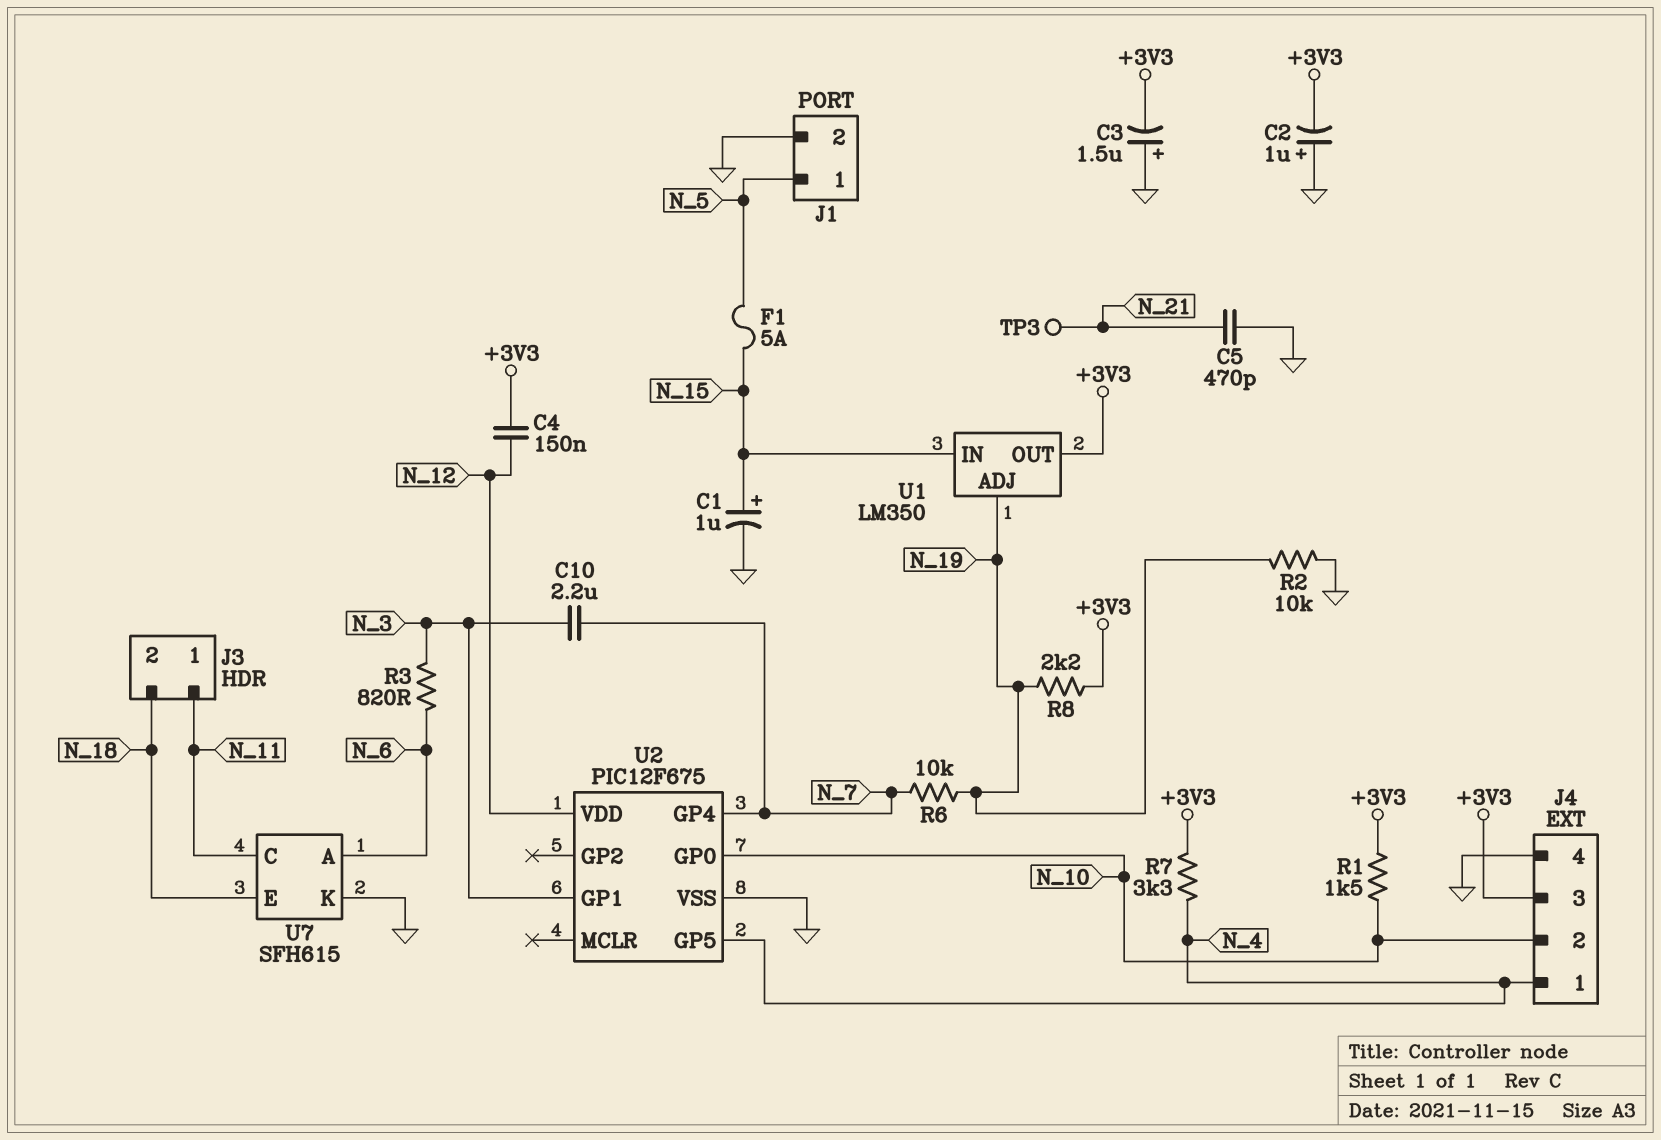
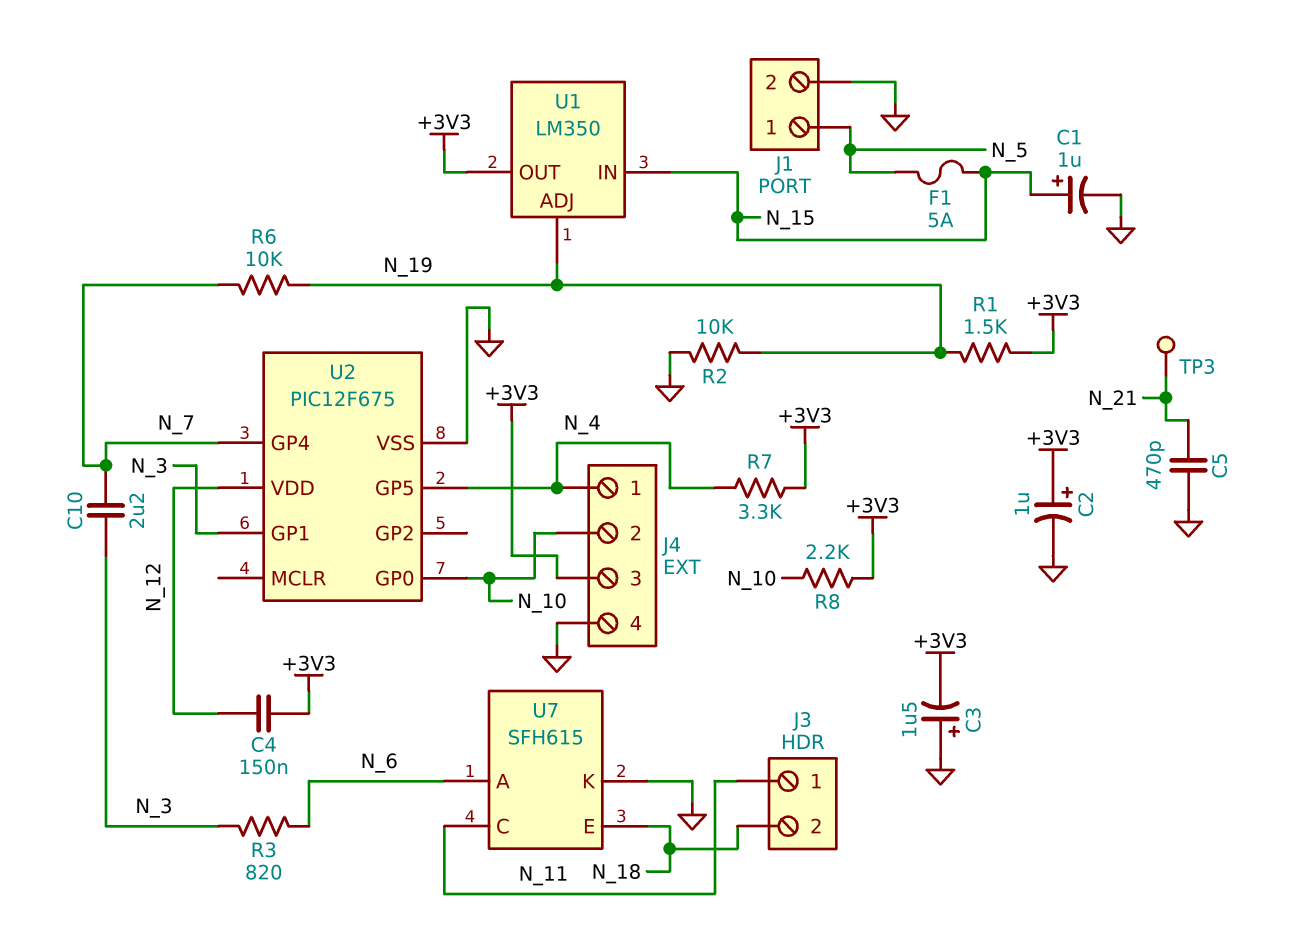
C2: 1uF (plus GND, minus +3V3) -> 1uF (plus +3V3, minus GND)
R1: 1.5k (+3V3, N_10) -> 1.5k (+3V3, N_19)
R8: 2.2k (+3V3, N_19) -> 2.2k (+3V3, N_10)

